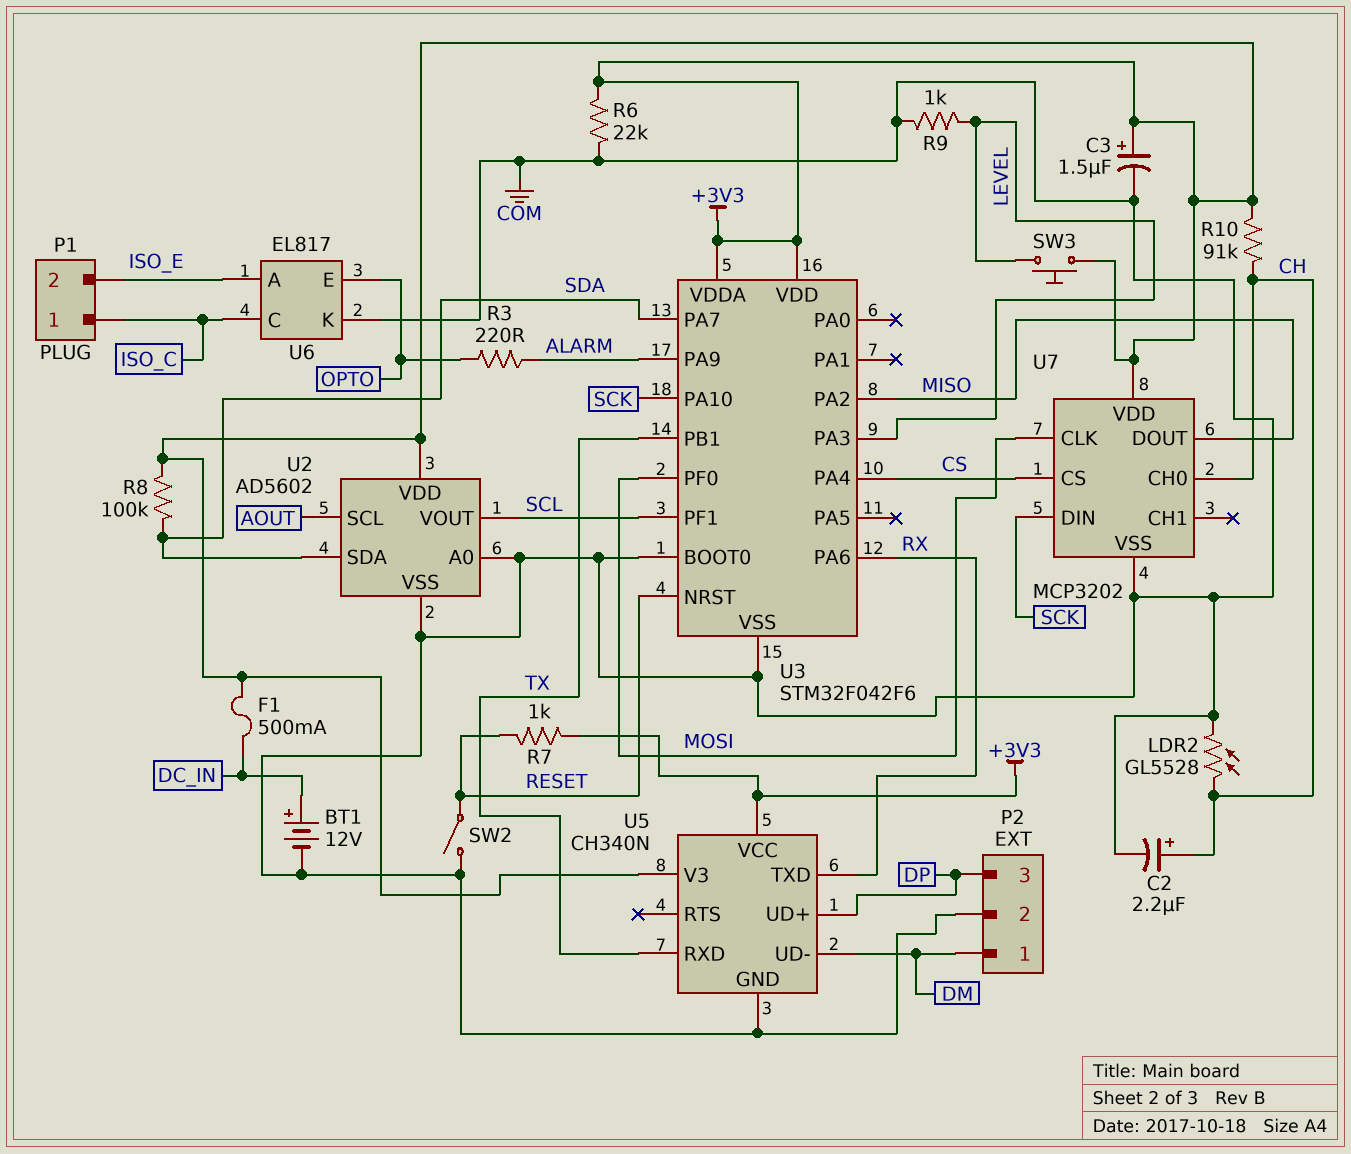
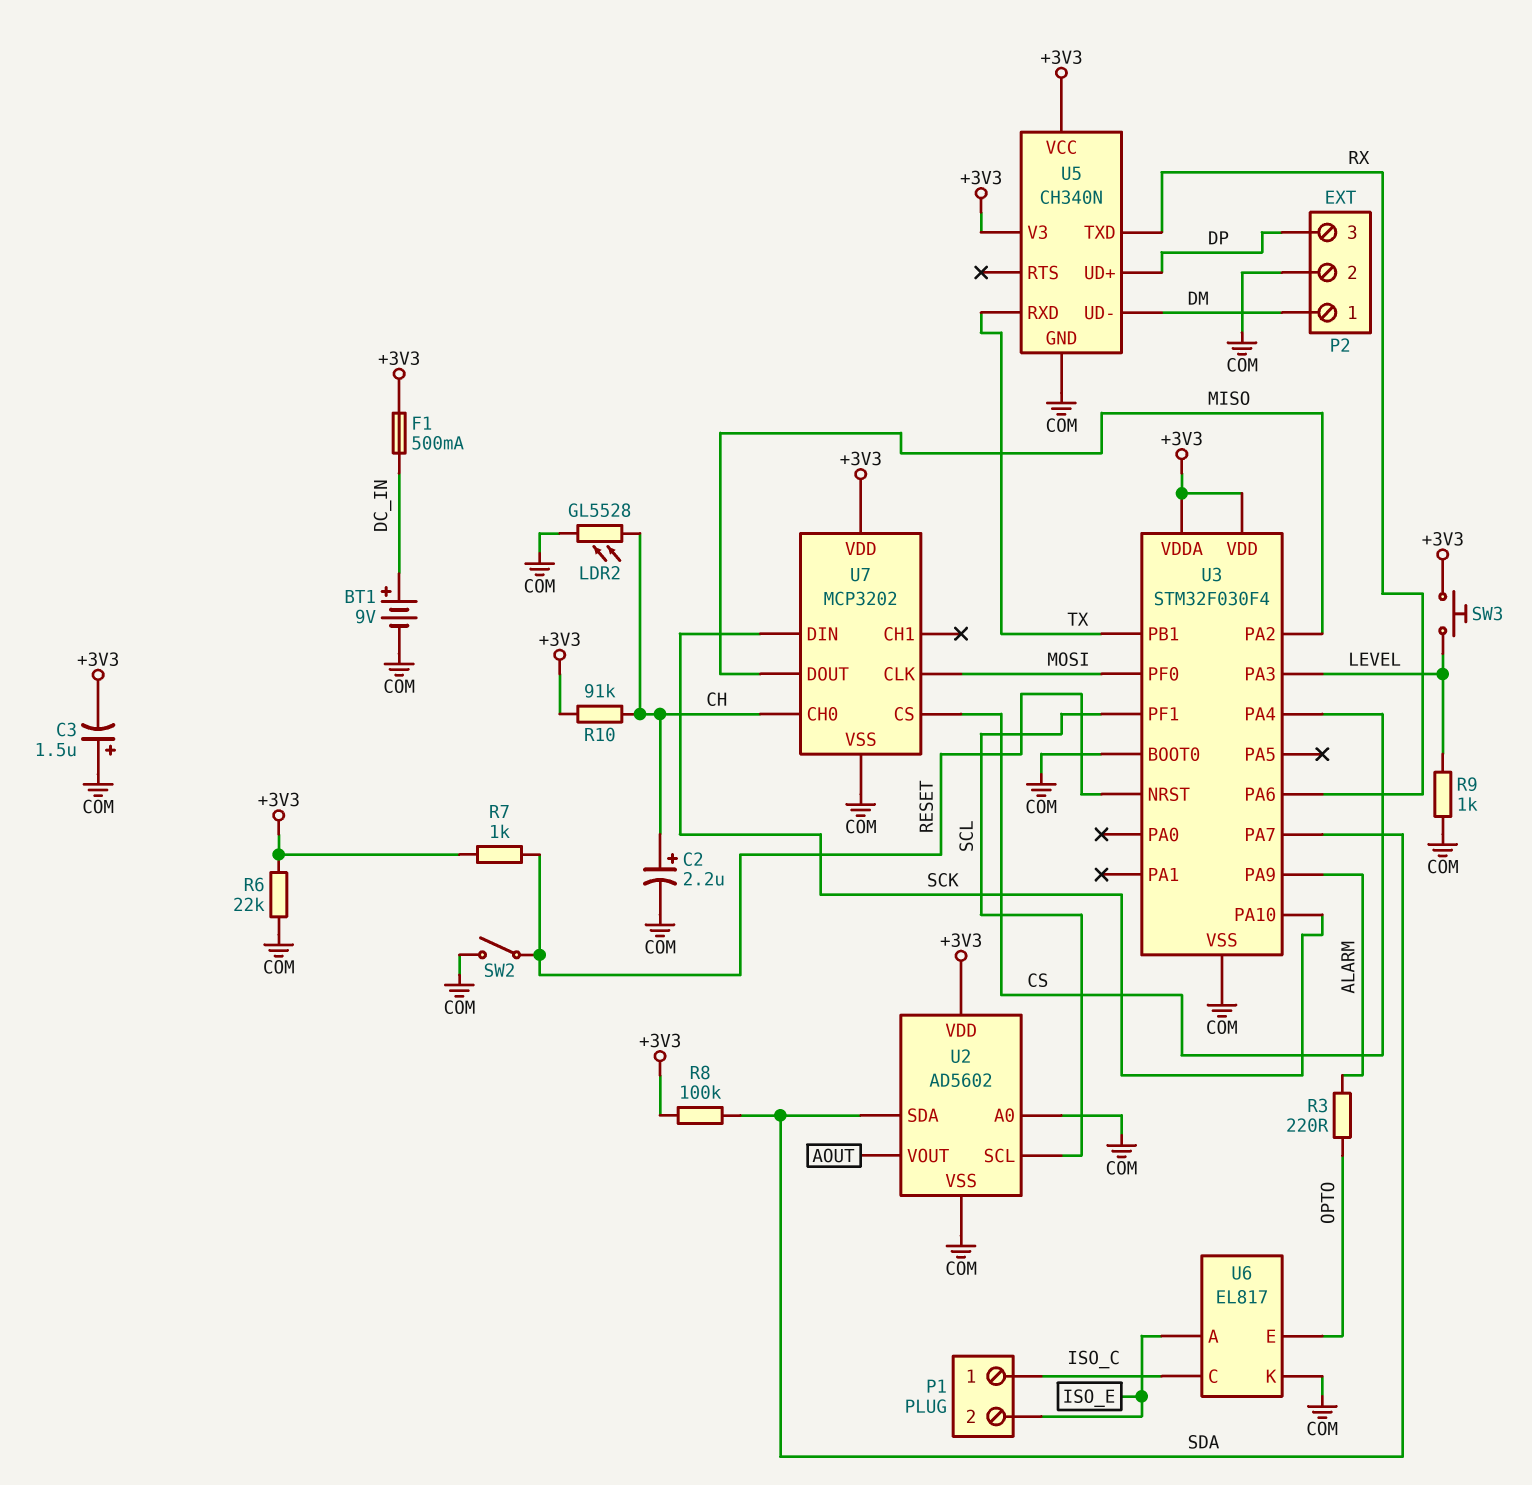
BT1: 12V (plus DC_IN, minus COM) -> 9V (plus DC_IN, minus COM)
C3: 1.5uF (plus +3V3, minus COM) -> 1.5uF (plus COM, minus +3V3)
U2 pin SCL: AOUT -> SCL
U2 pin VOUT: SCL -> AOUT
U3: STM32F042F6 -> STM32F030F4

